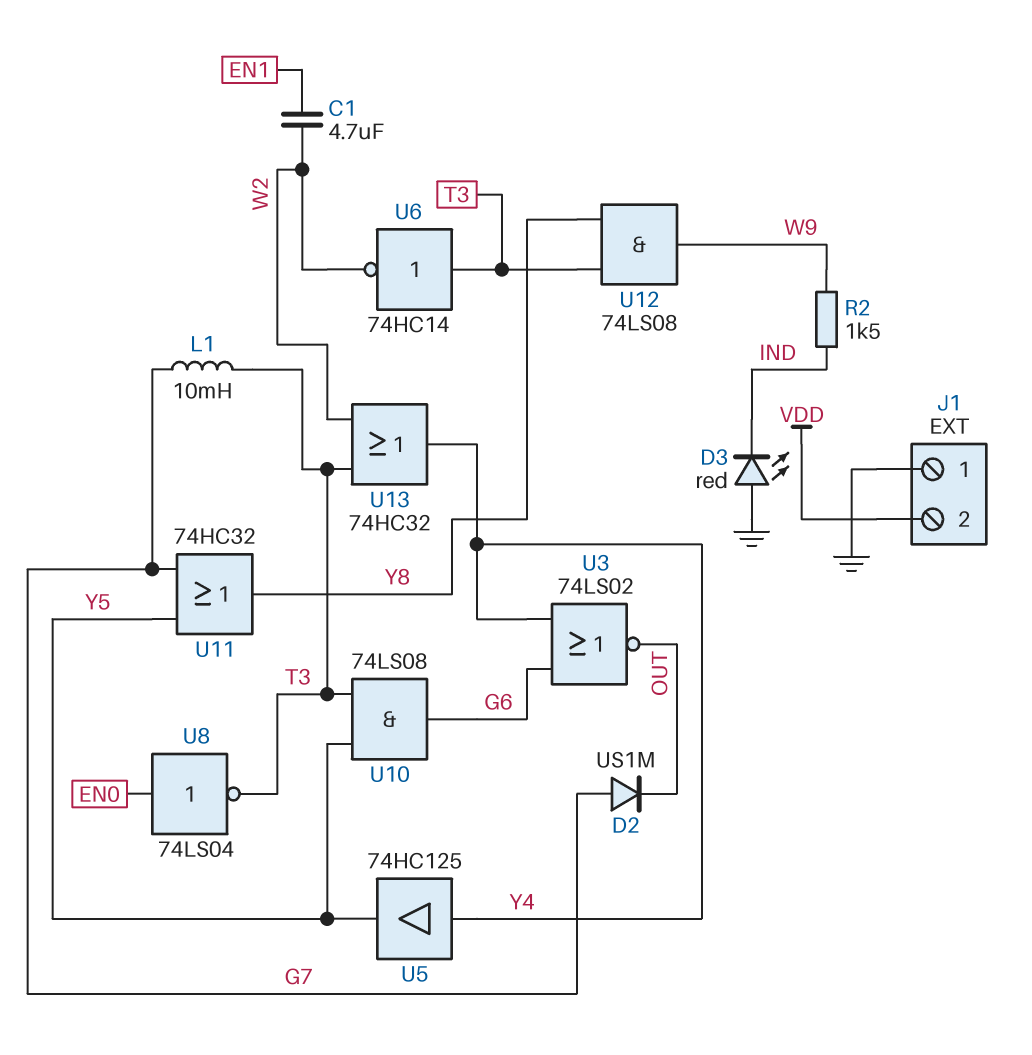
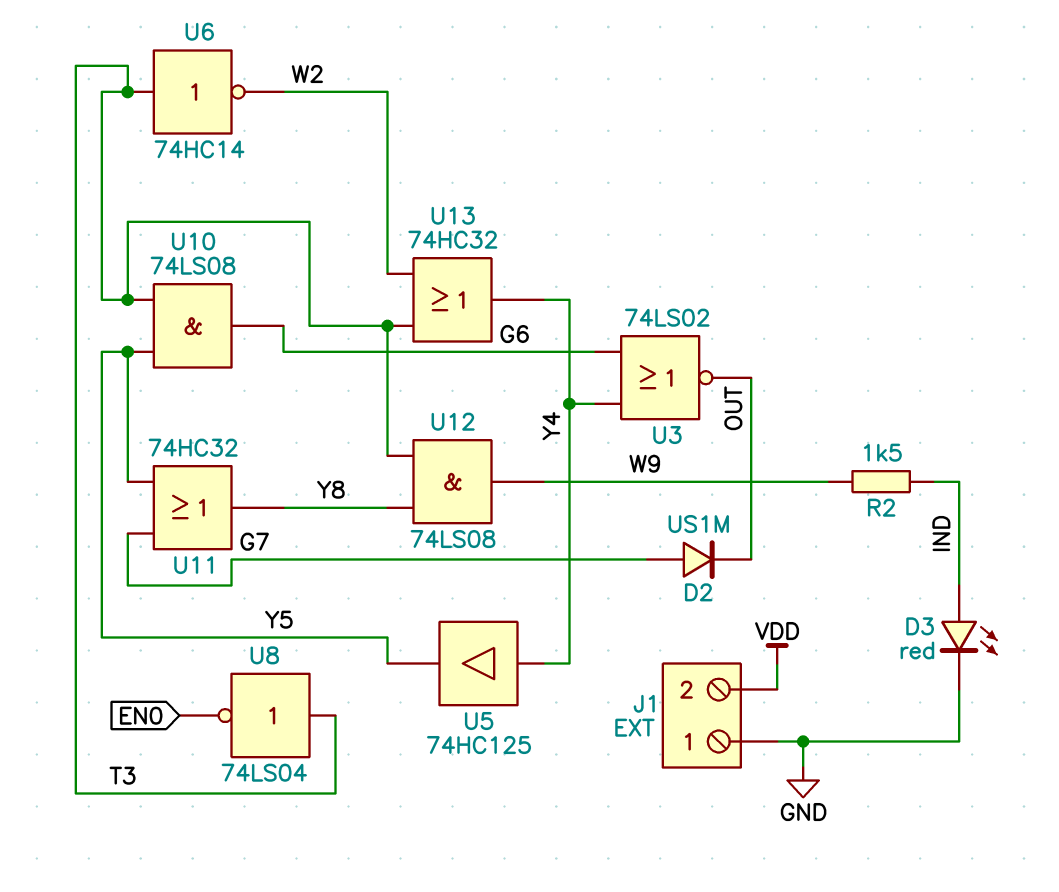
C1: 4.7uF (EN1, W2) -> none
D3: LED red (A GND, K IND) -> LED red (A IND, K GND)
L1: 10mH (G7, T3) -> none
U8: NOT 74LS04 (in EN0, out T3) -> NOT 74LS04 (in T3, out EN0)

